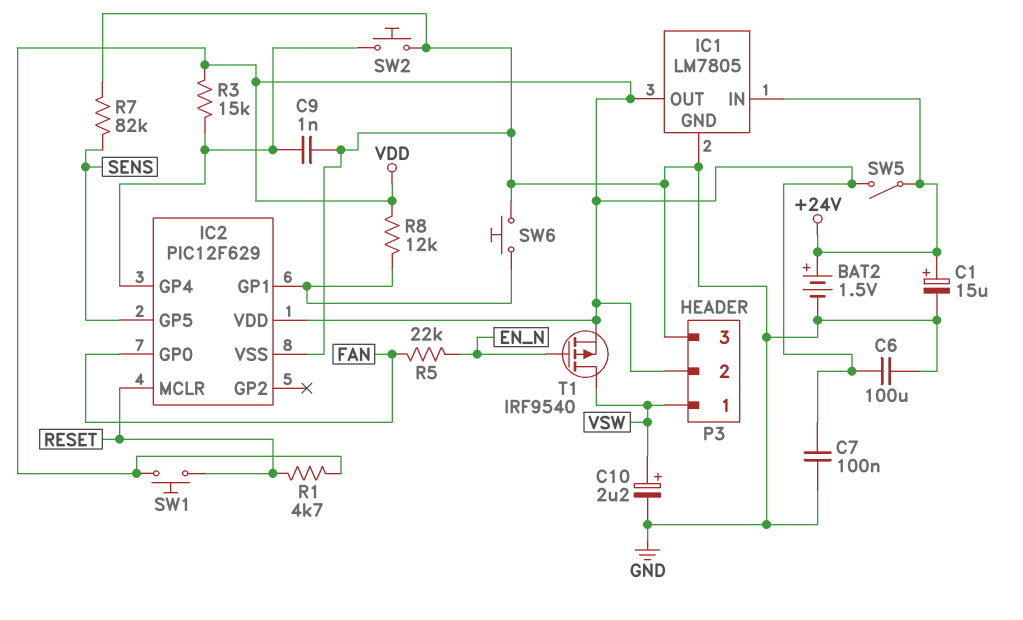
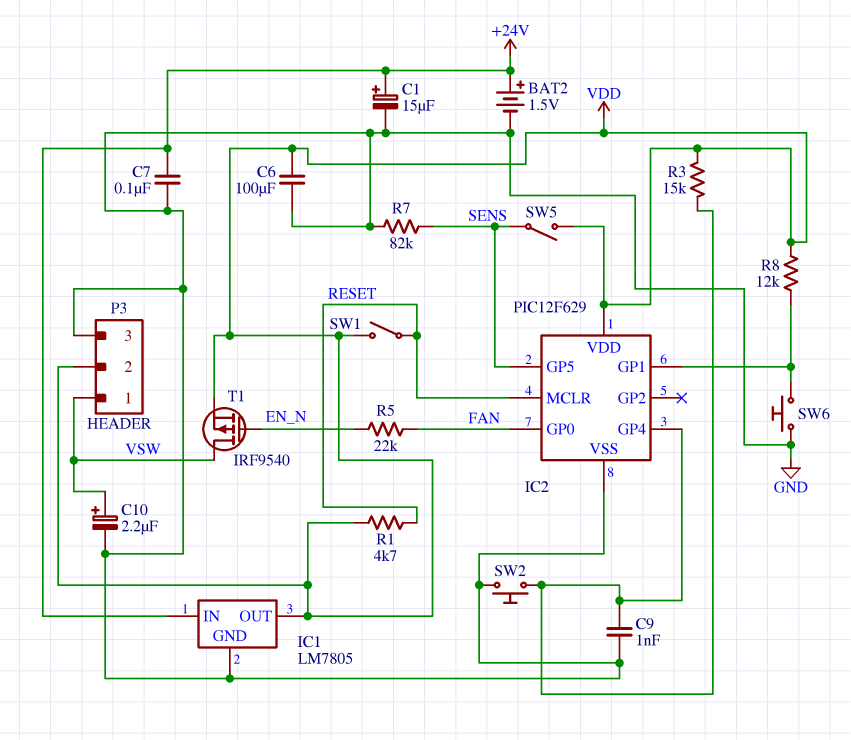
C7: 100nF (GND, VDD) -> 100nF (+24V, GND)
SW1: button (RESET, VDD) -> switch (RESET, VDD)
SW5: switch (+24V, VDD) -> switch (SENS, VDD)

